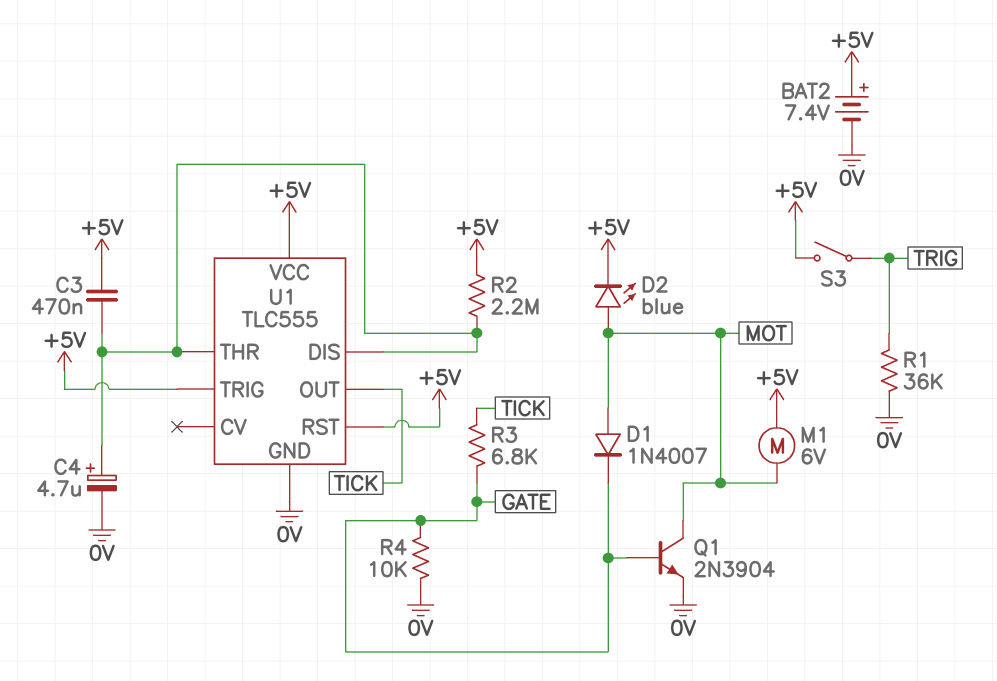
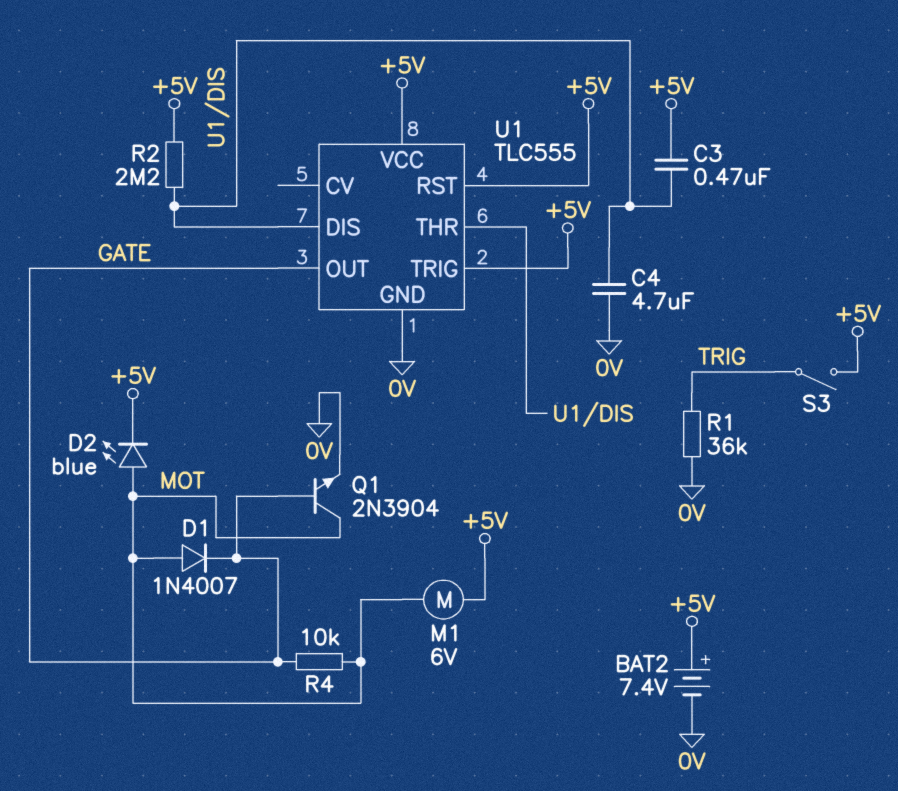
C4: 4.7uF (plus U1/DIS, minus 0V) -> 4.7uF (0V, U1/DIS)
R3: 6.8k (GATE, TICK) -> none
R4: 10k (0V, GATE) -> 10k (GATE, MOT)
U1 pin OUT: TICK -> GATE

